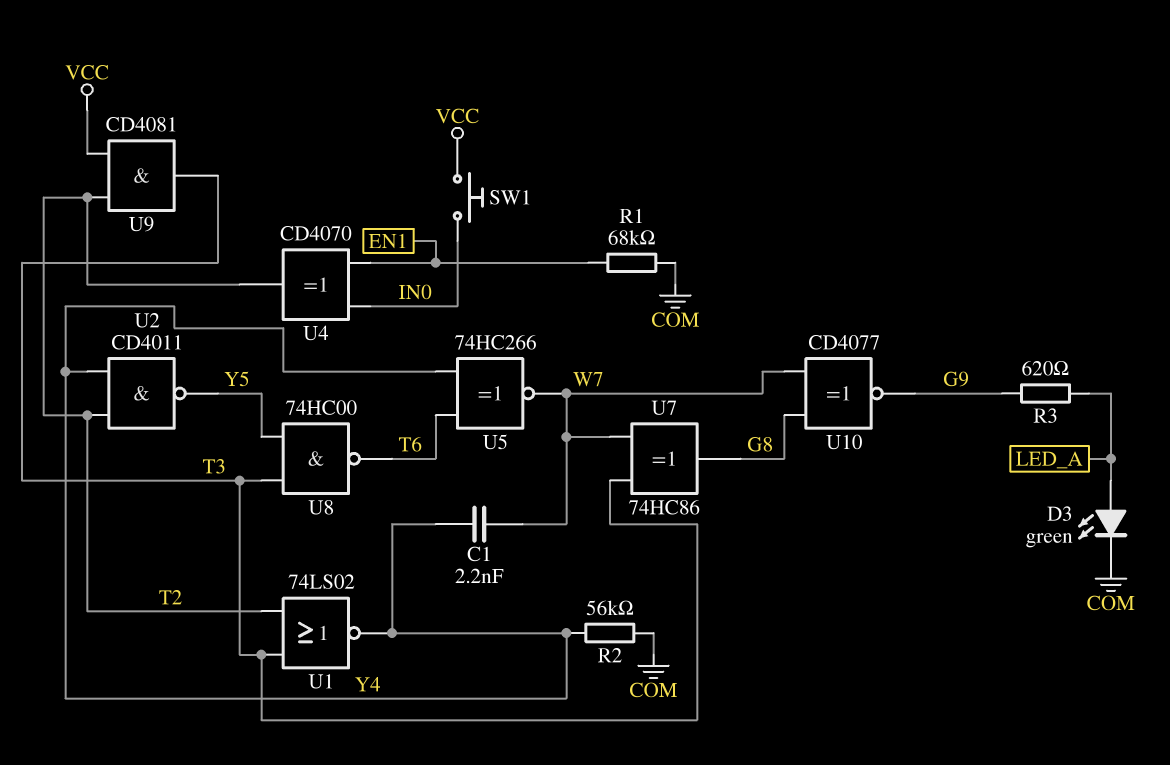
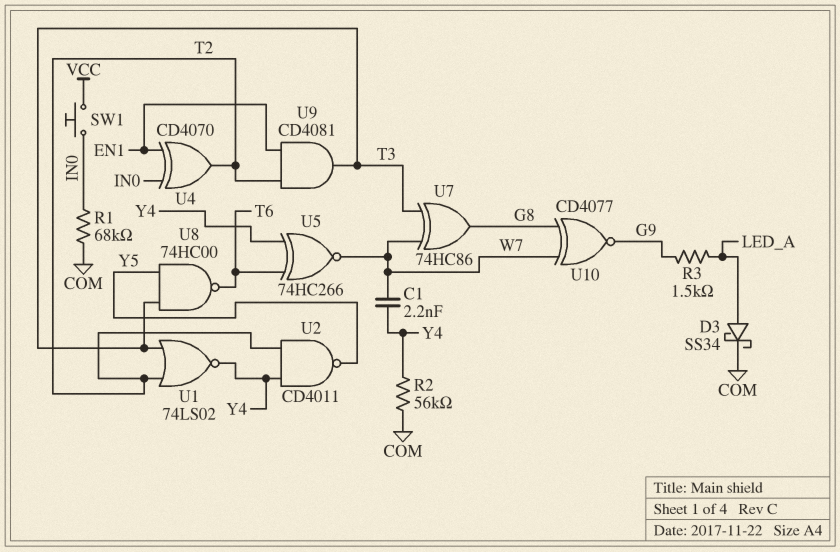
D3: LED green (A LED_A, K COM) -> schottky SS34 (A LED_A, K COM)
R1: 68k (COM, EN1) -> 68k (COM, IN0)
R3: 620 (G9, LED_A) -> 1.5k (G9, LED_A)
U9: AND CD4081 (in T2, in VCC, out T3) -> AND CD4081 (in EN1, in T2, out T3)

